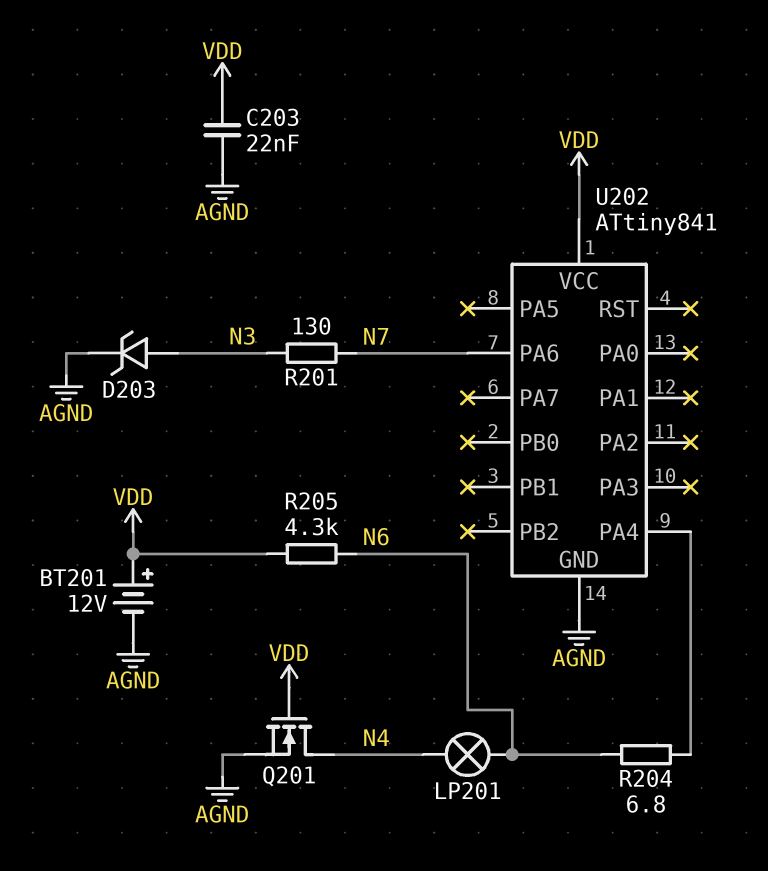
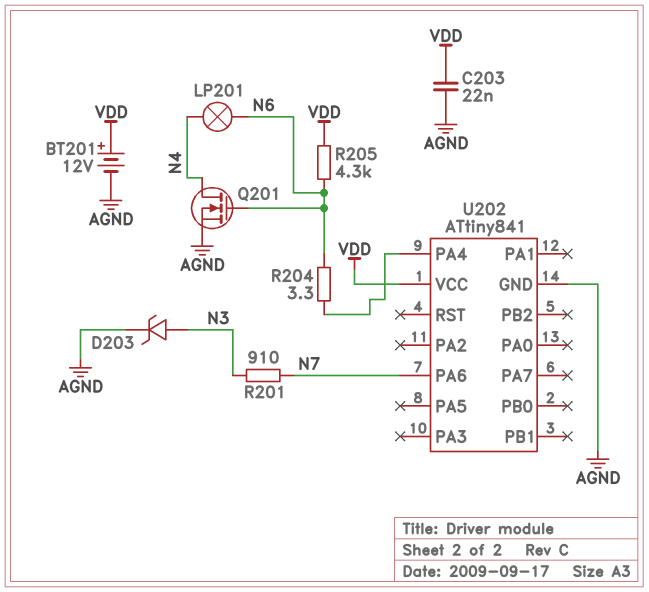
Q201: NMOS (G VDD, D N4, S AGND) -> NMOS (G N6, D N4, S AGND)
R201: 130 (N3, N7) -> 910 (N3, N7)
R204: 6.8 (N6, U202/PA4) -> 3.3 (N6, U202/PA4)

